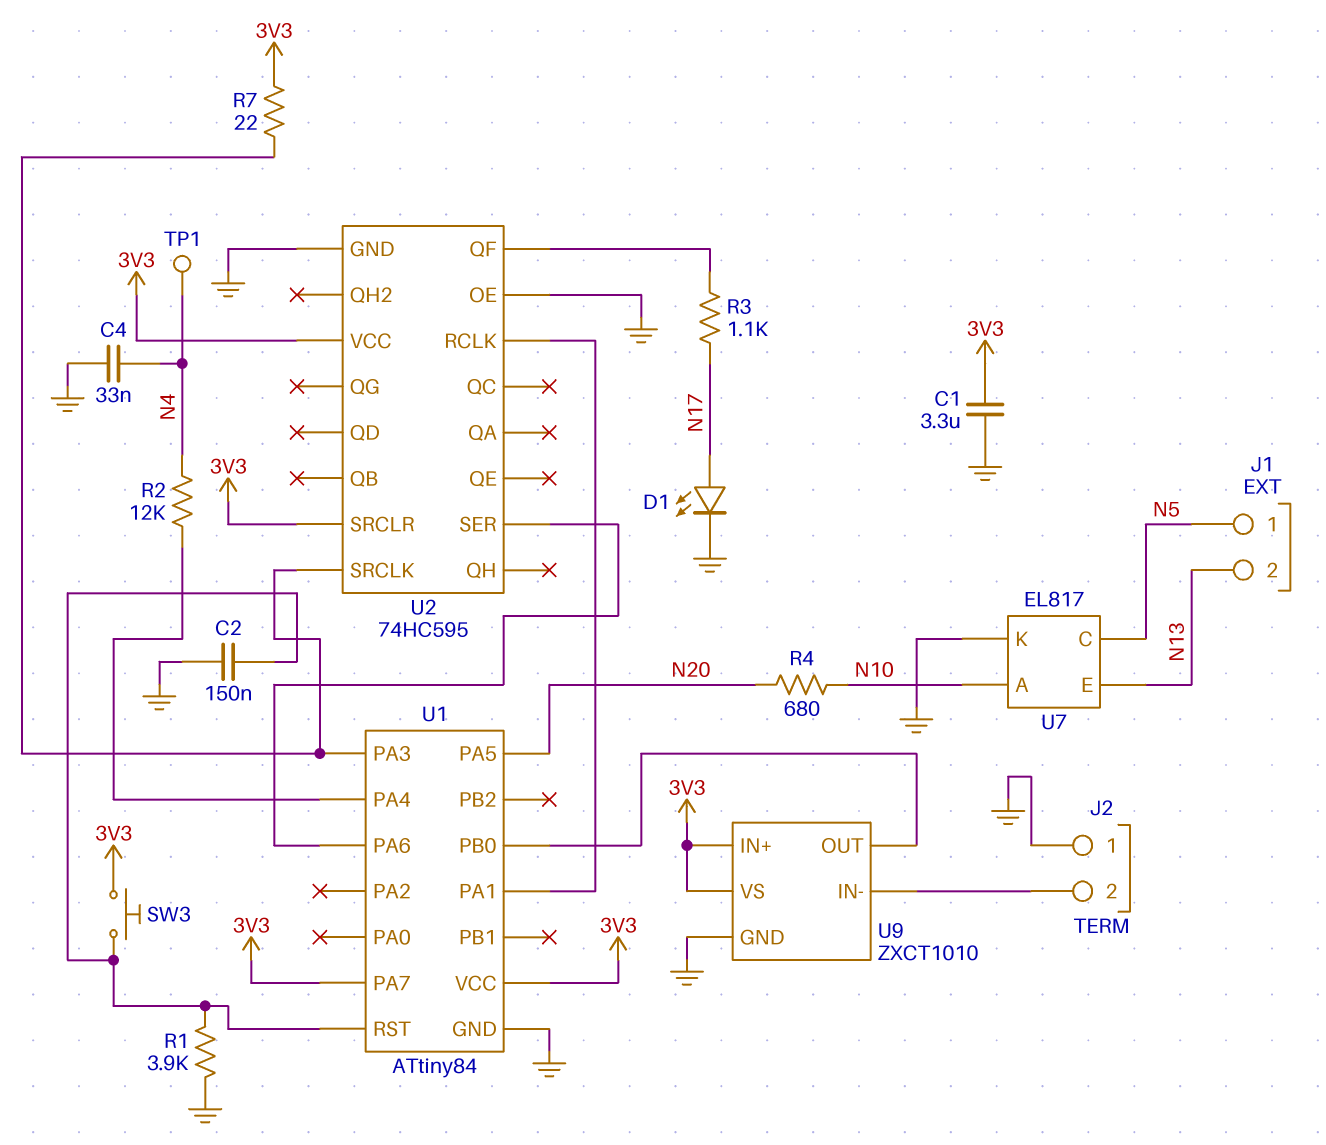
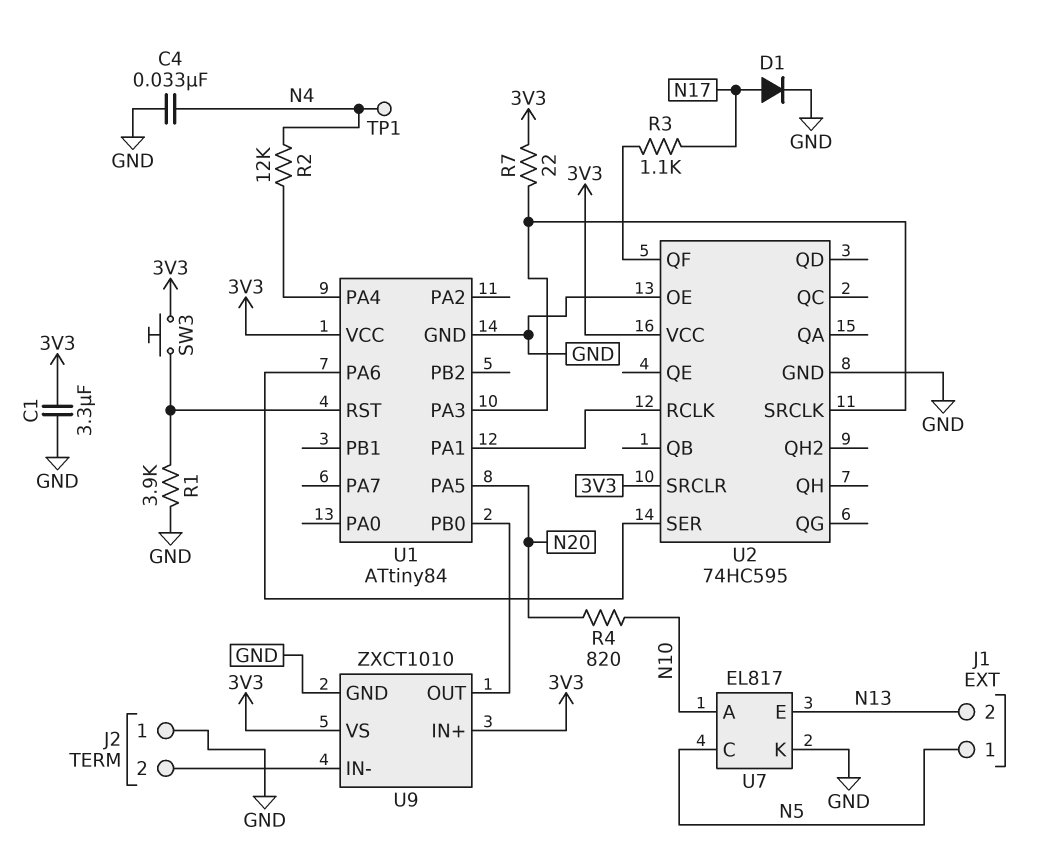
C2: 150nF (GND, U1/RST) -> none
D1: LED (A N17, K GND) -> diode (A N17, K GND)
R4: 680 (N10, N20) -> 820 (N10, N20)
U1 pin PA7: 3V3 -> none

